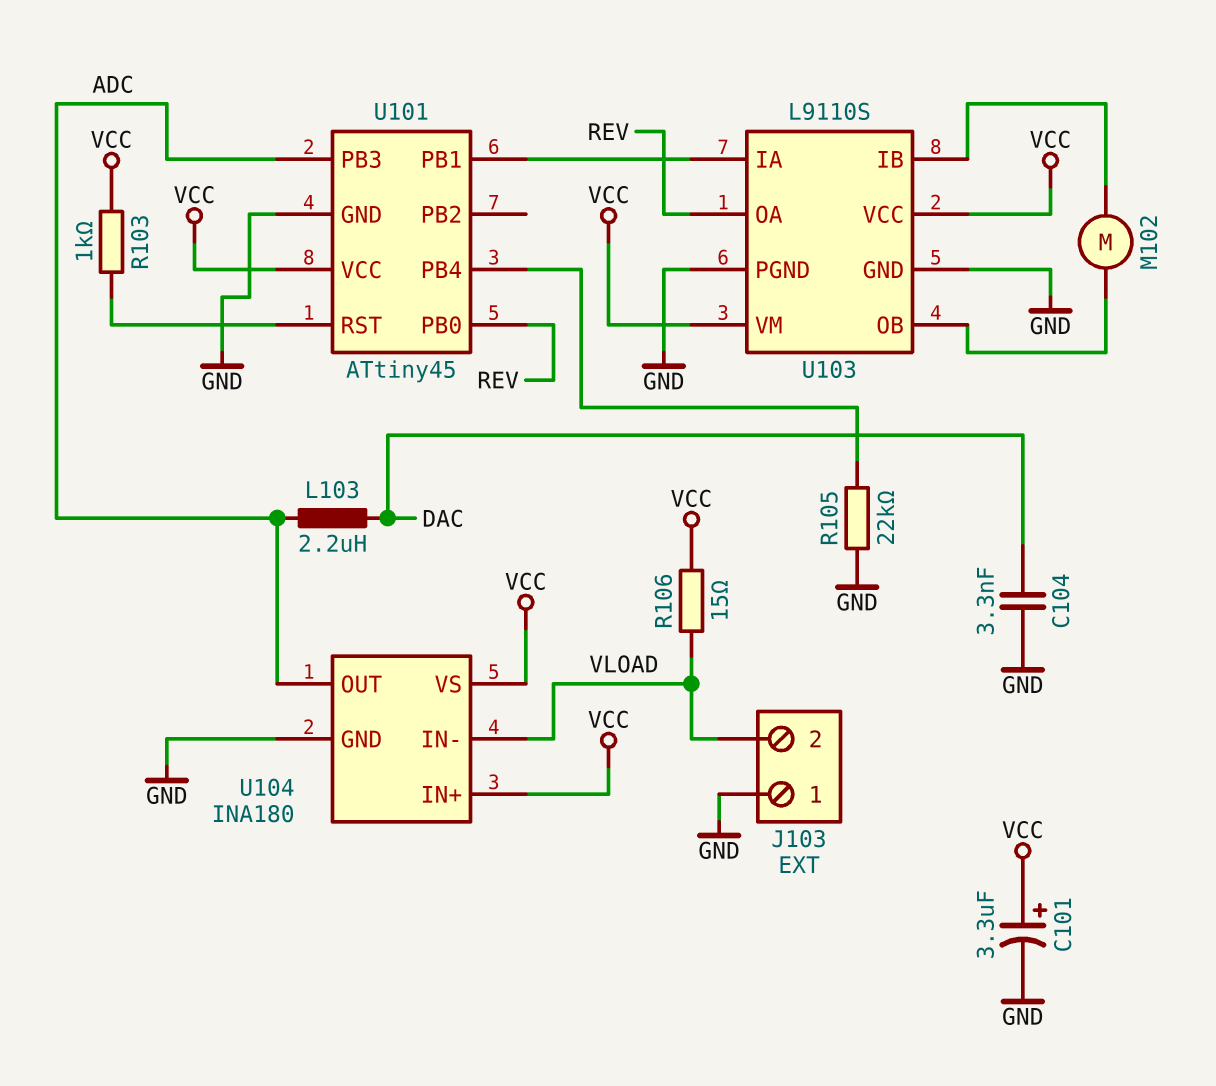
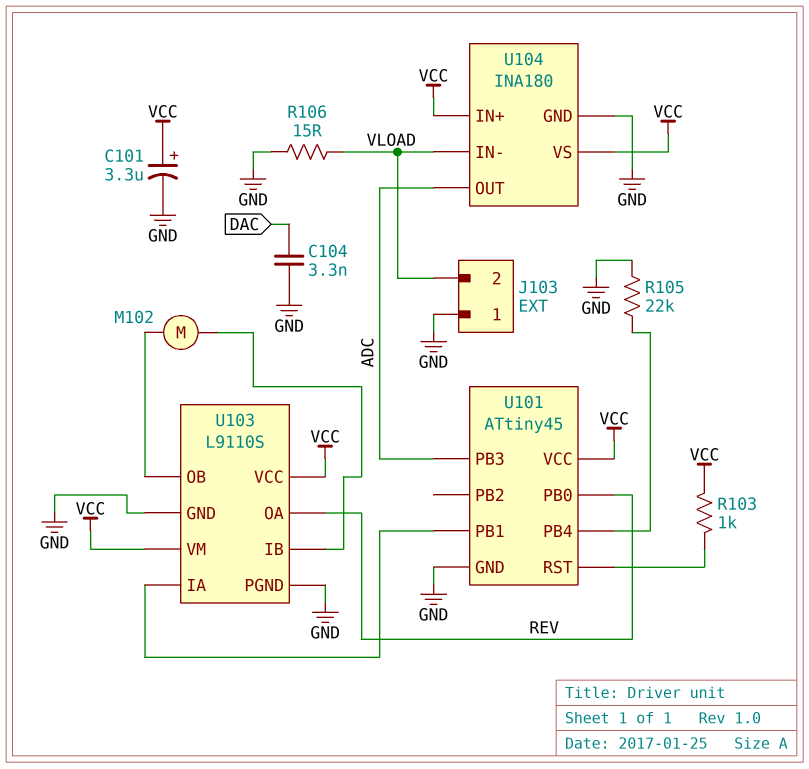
L103: 2.2uH (ADC, DAC) -> none
R106: 15 (VCC, VLOAD) -> 15 (GND, VLOAD)

